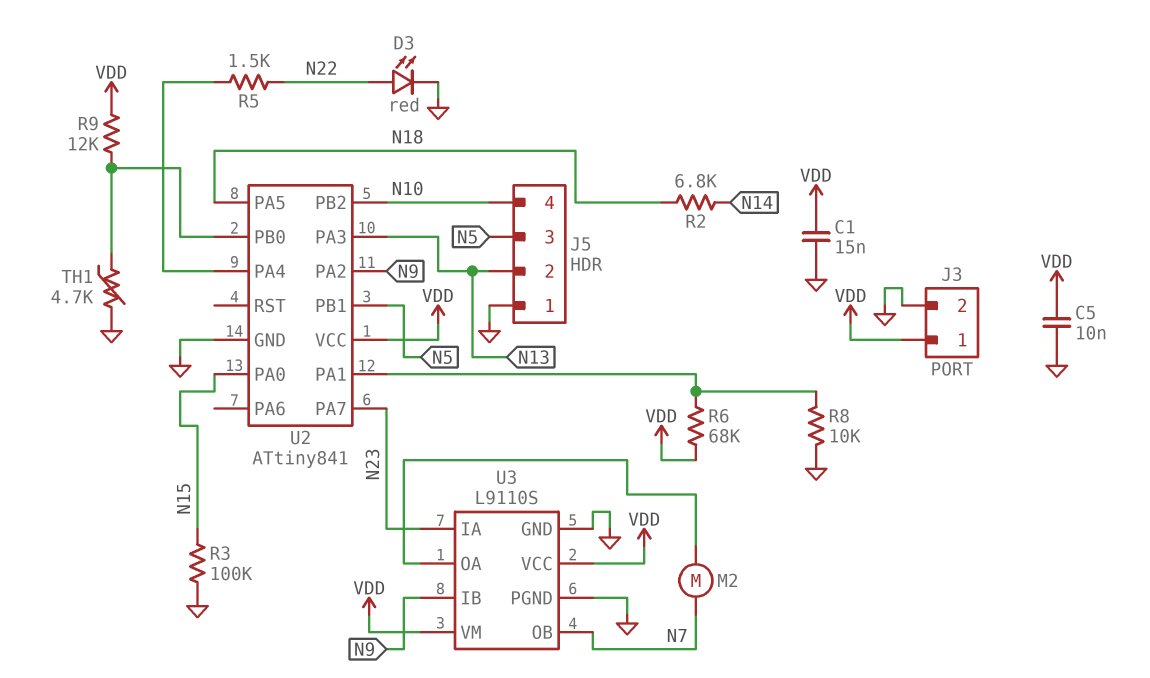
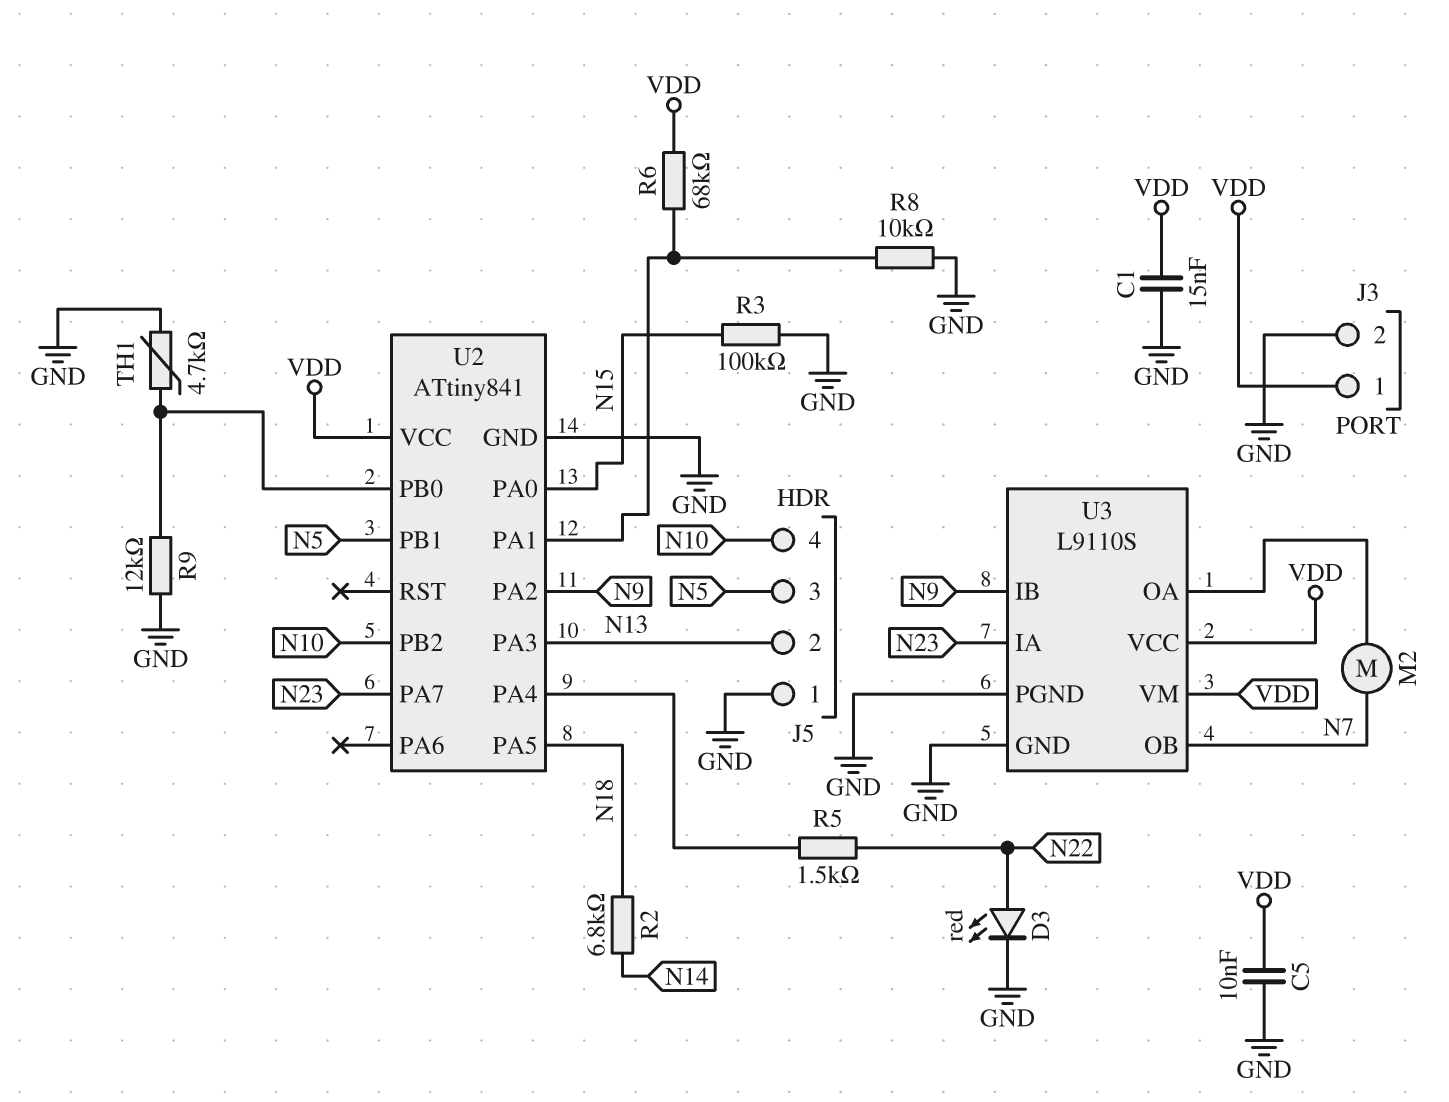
R9: 12k (U2/PB0, VDD) -> 12k (GND, U2/PB0)

